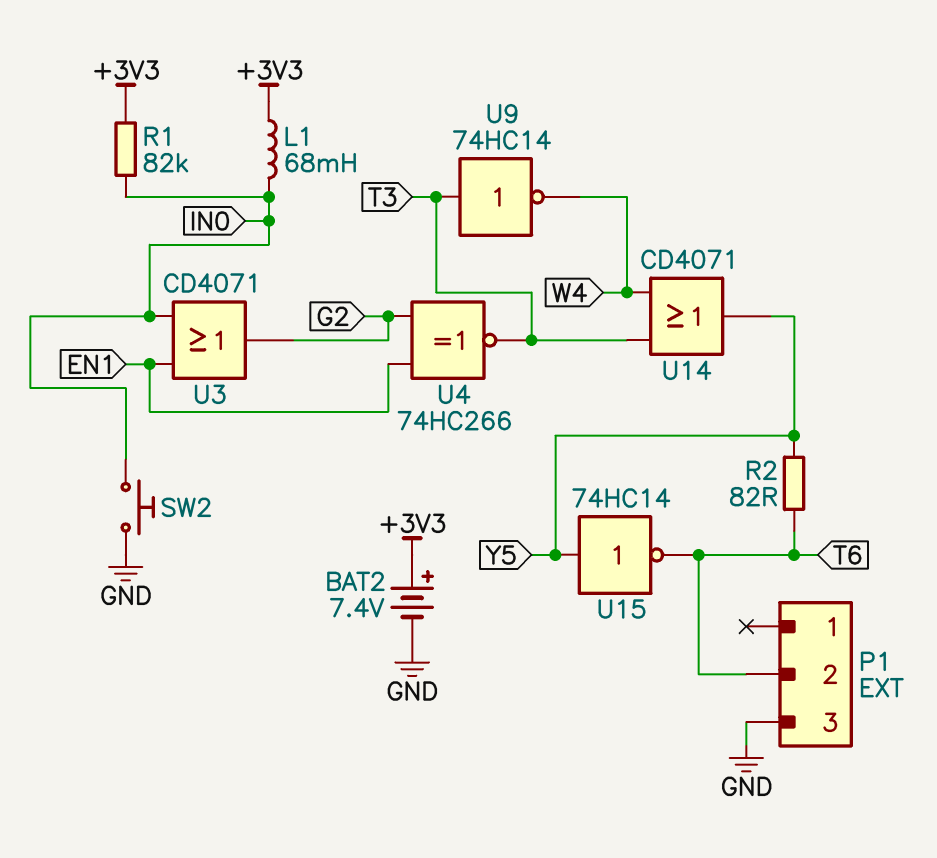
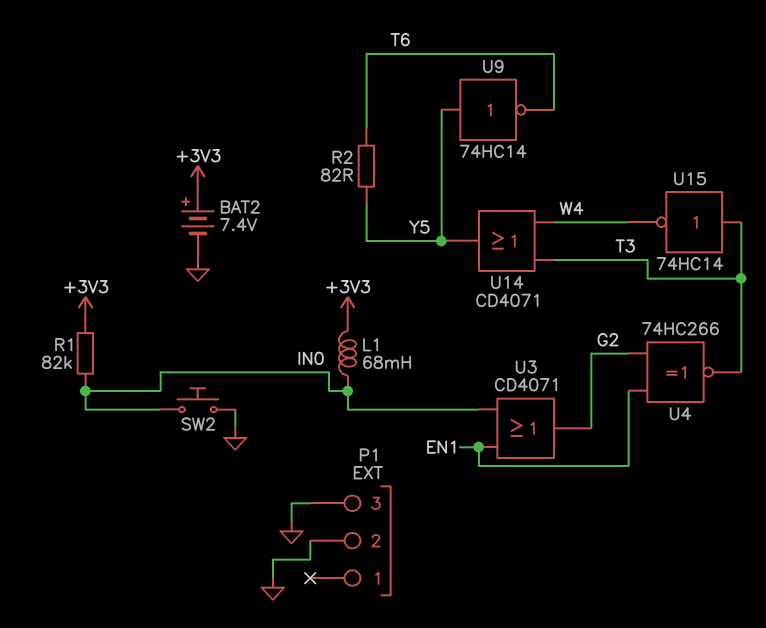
P1 pin 2: T6 -> GND
U9: NOT 74HC14 (in T3, out W4) -> NOT 74HC14 (in Y5, out T6)
U15: NOT 74HC14 (in Y5, out T6) -> NOT 74HC14 (in T3, out W4)

